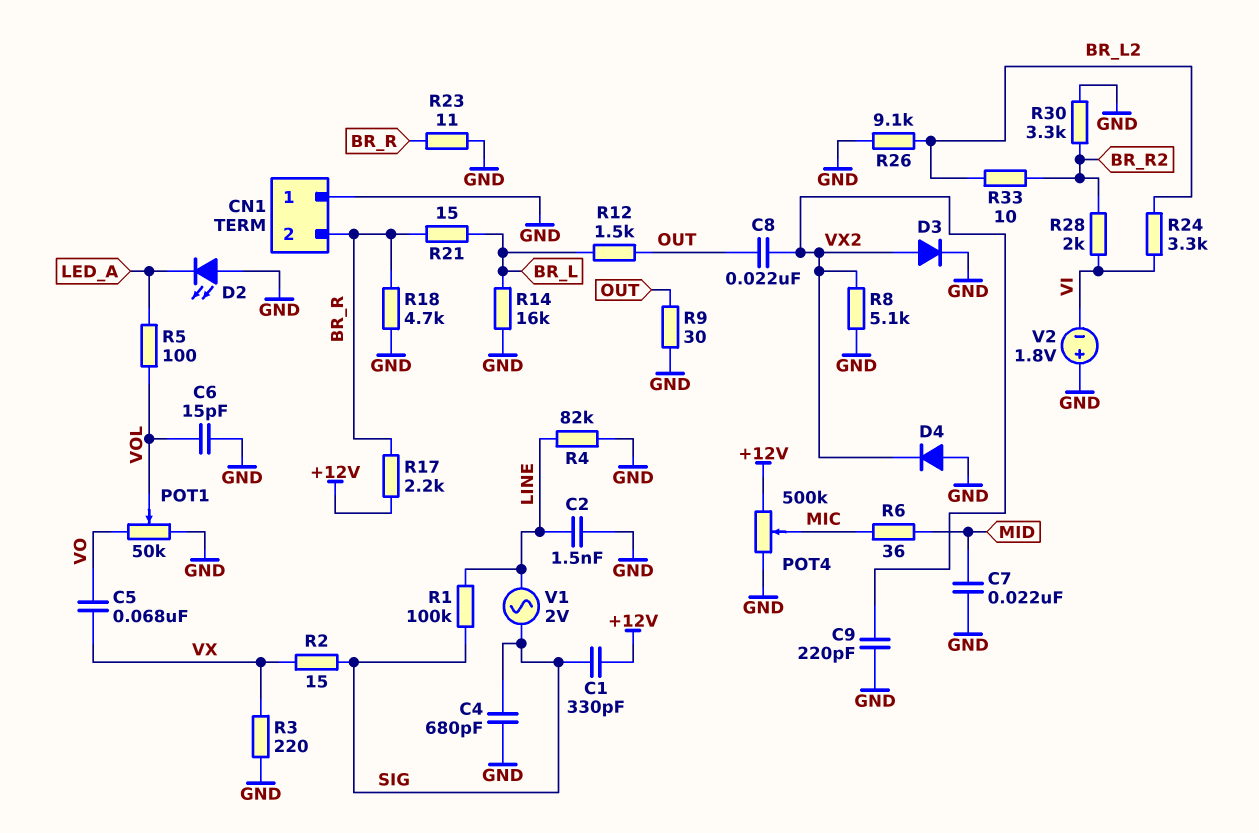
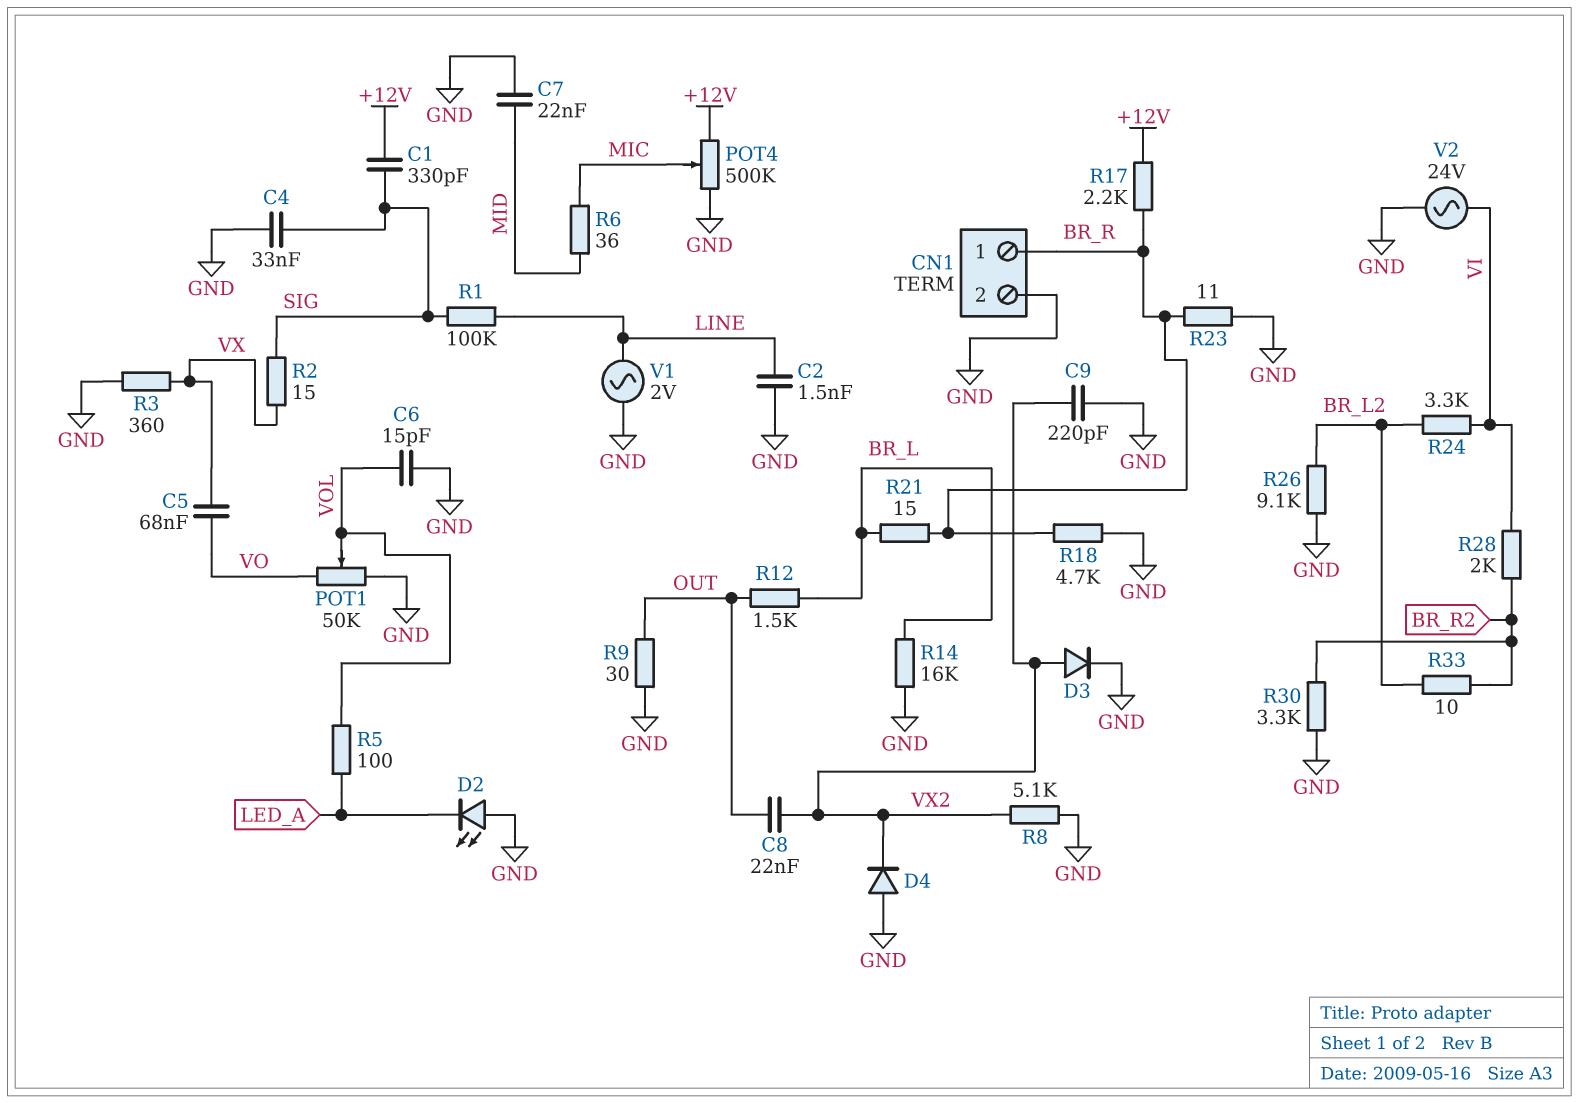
C4: 680pF (GND, SIG) -> 33nF (GND, SIG)
CN1 pin 1: GND -> BR_R
CN1 pin 2: BR_R -> GND
R3: 220 (GND, VX) -> 360 (GND, VX)
R4: 82k (GND, LINE) -> none
V1: AC 2V (LINE, SIG) -> AC 2V (GND, LINE)
V2: 1.8V (plus GND, minus VI) -> AC 24V (GND, VI)

